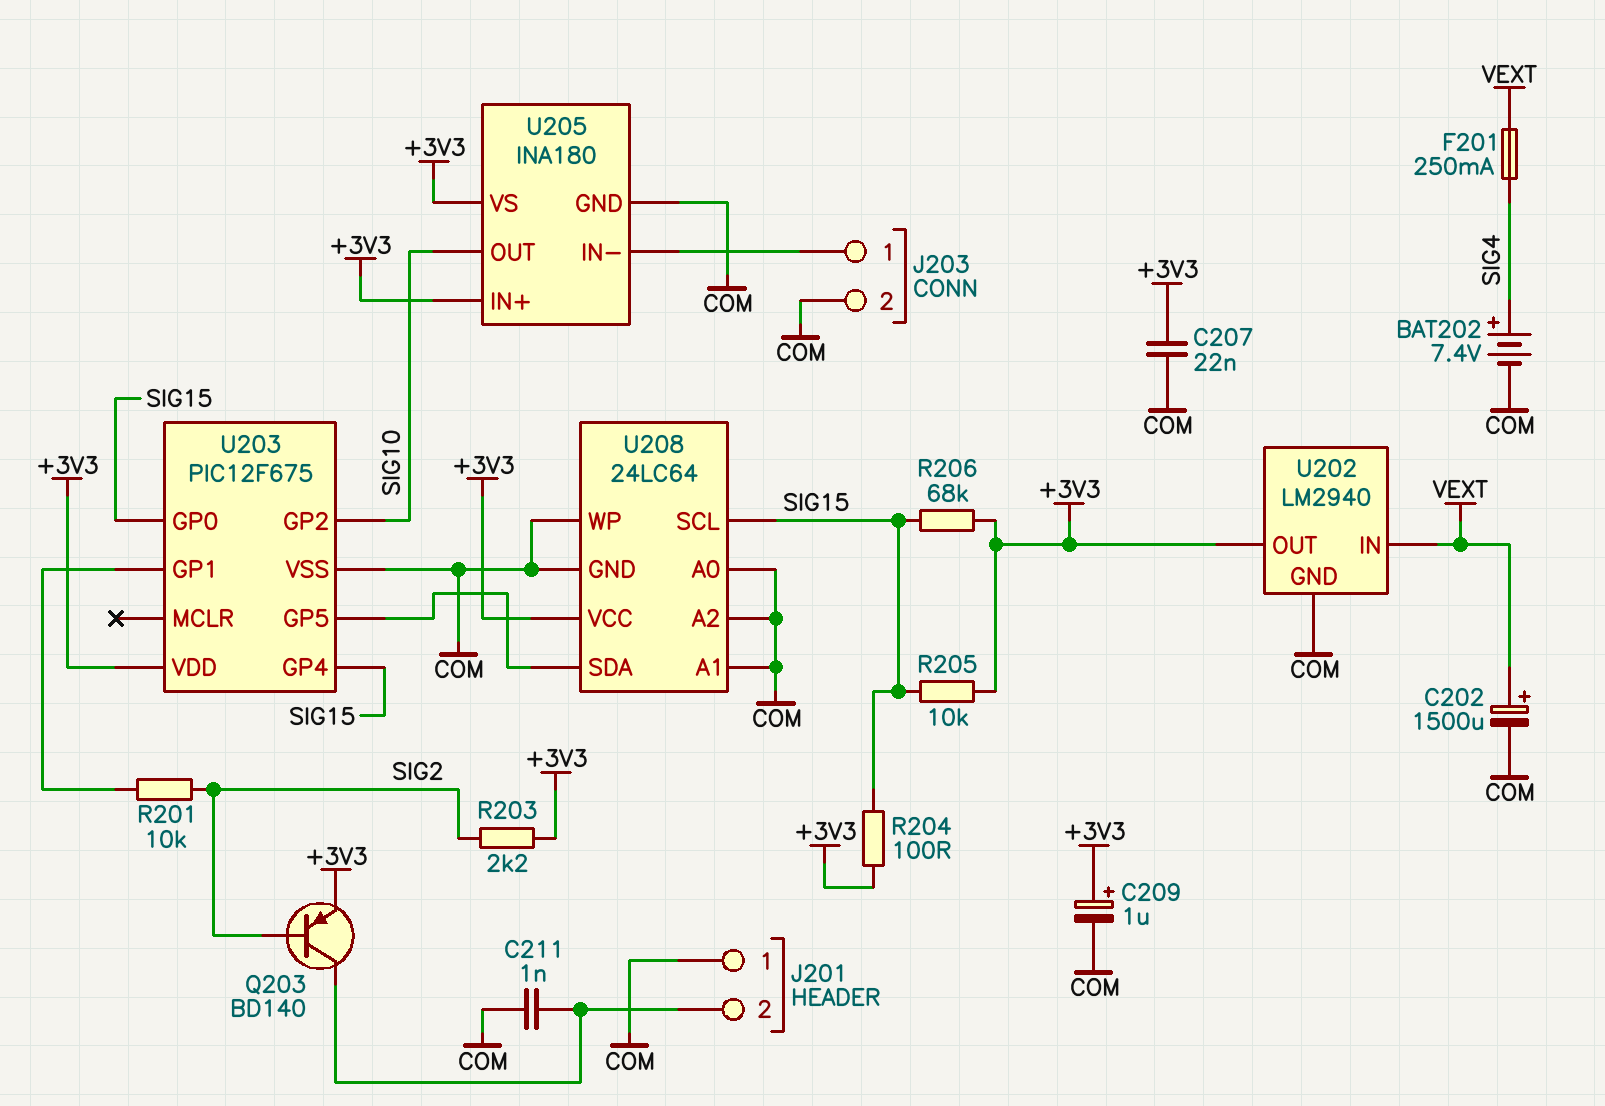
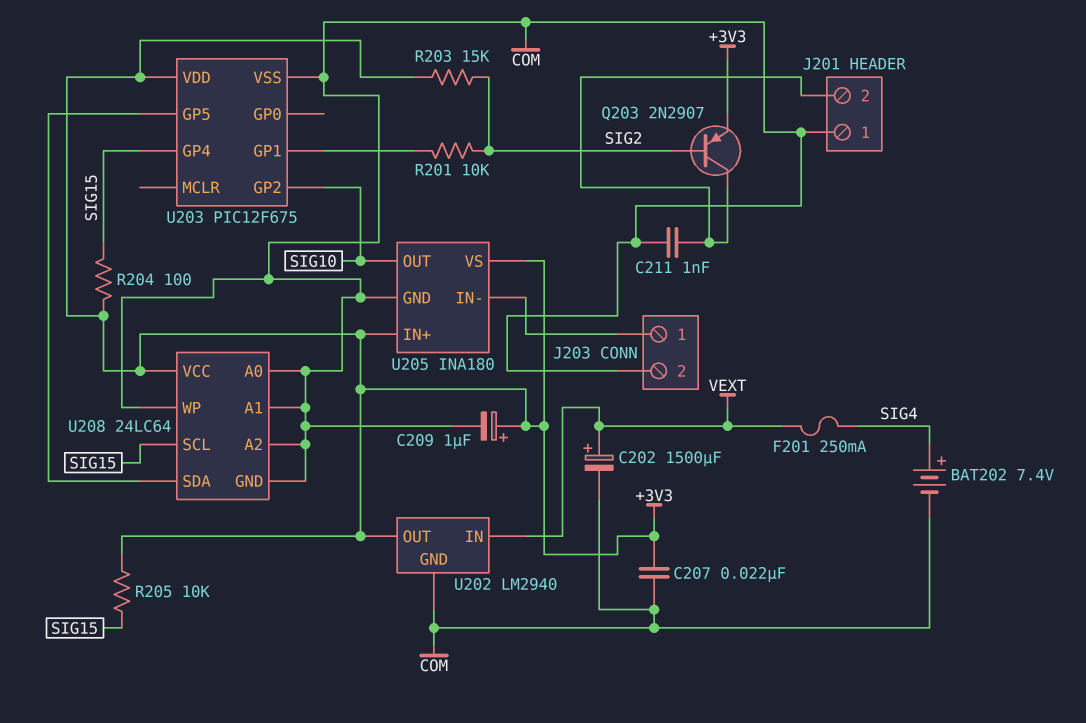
Q203: PNP BD140 (B SIG2, C J201/2, E +3V3) -> PNP 2N2907 (B SIG2, C J201/2, E +3V3)
R203: 2.2k (+3V3, SIG2) -> 15k (+3V3, SIG2)
R206: 68k (+3V3, SIG15) -> none
U203 pin GP0: SIG15 -> none

